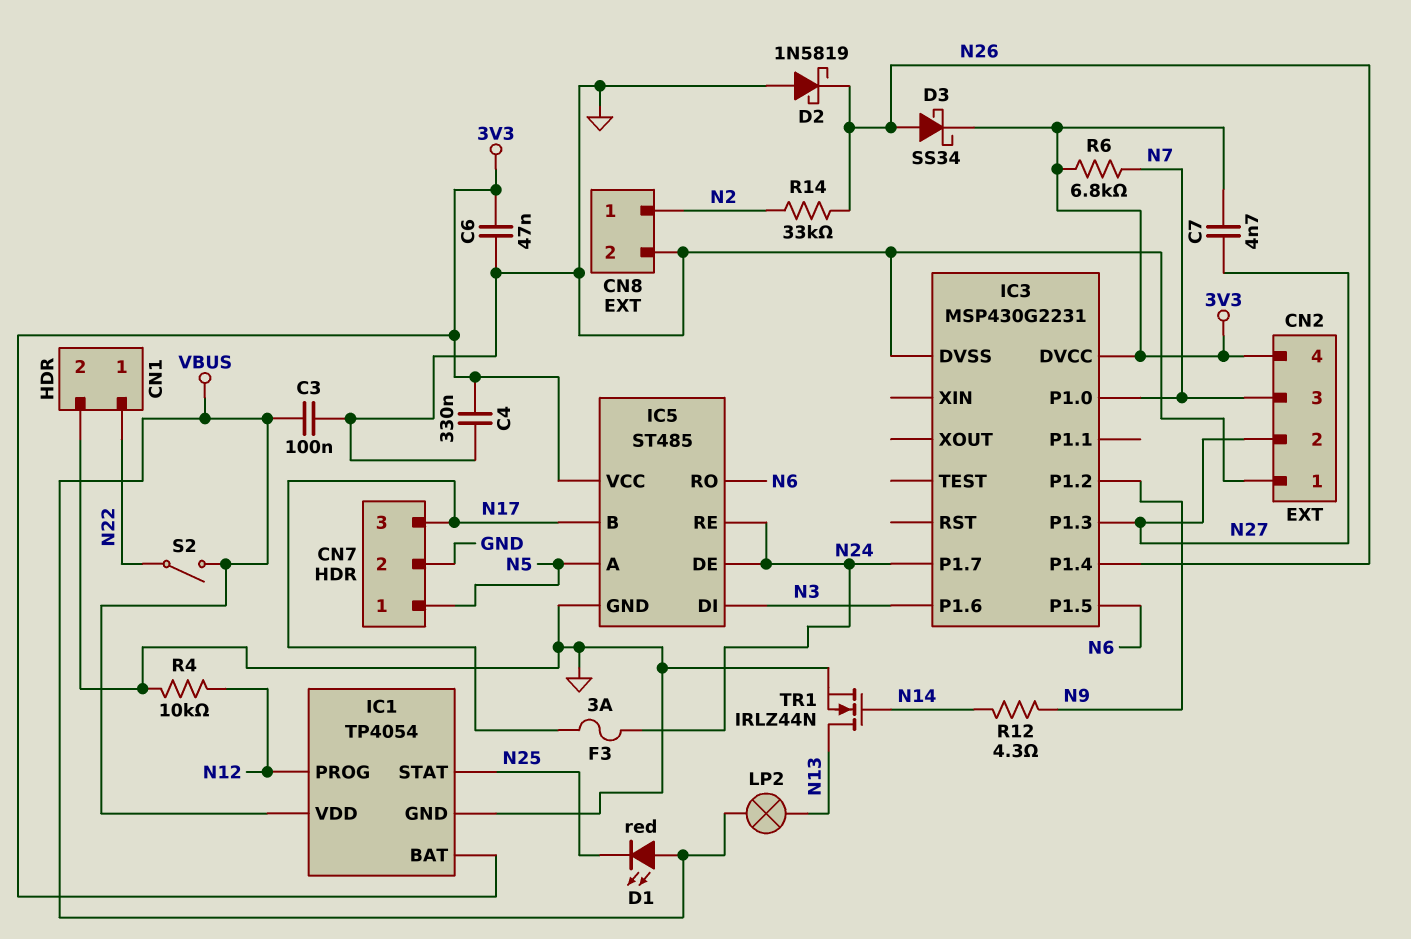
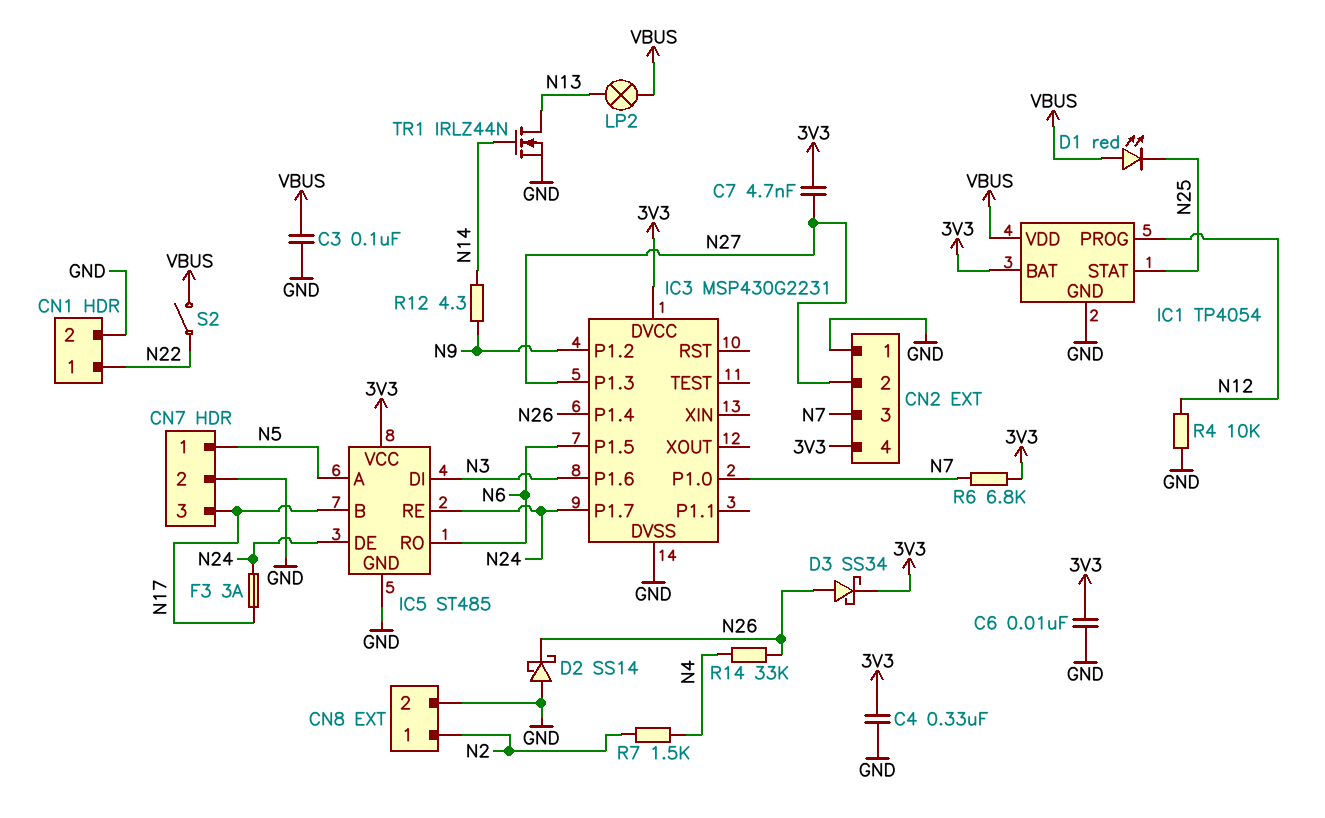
C6: 47nF (3V3, GND) -> 10nF (3V3, GND)
D2: schottky 1N5819 (A GND, K N26) -> schottky SS14 (A GND, K N26)
R7: none -> 1.5k (N2, N4)
R14: 33k (N2, N26) -> 33k (N4, N26)

